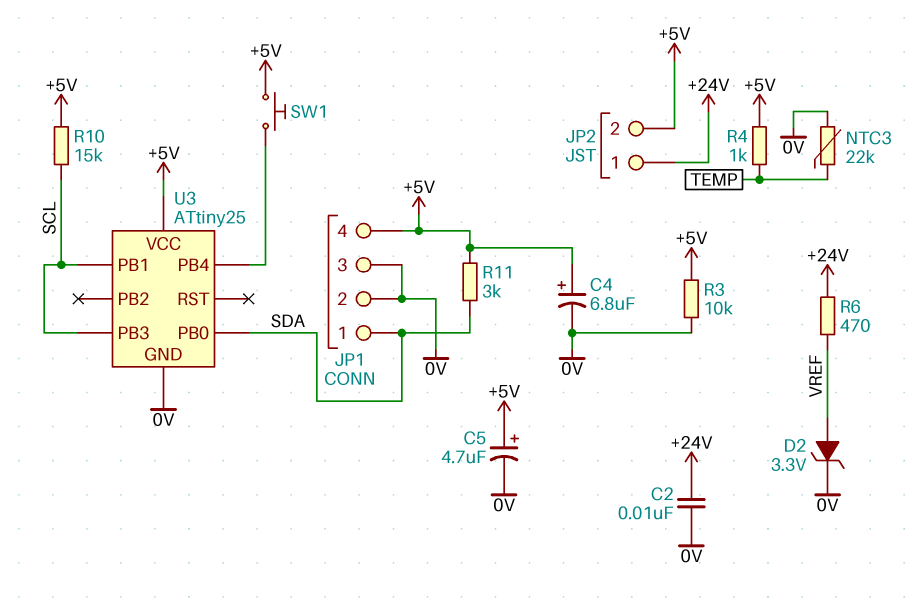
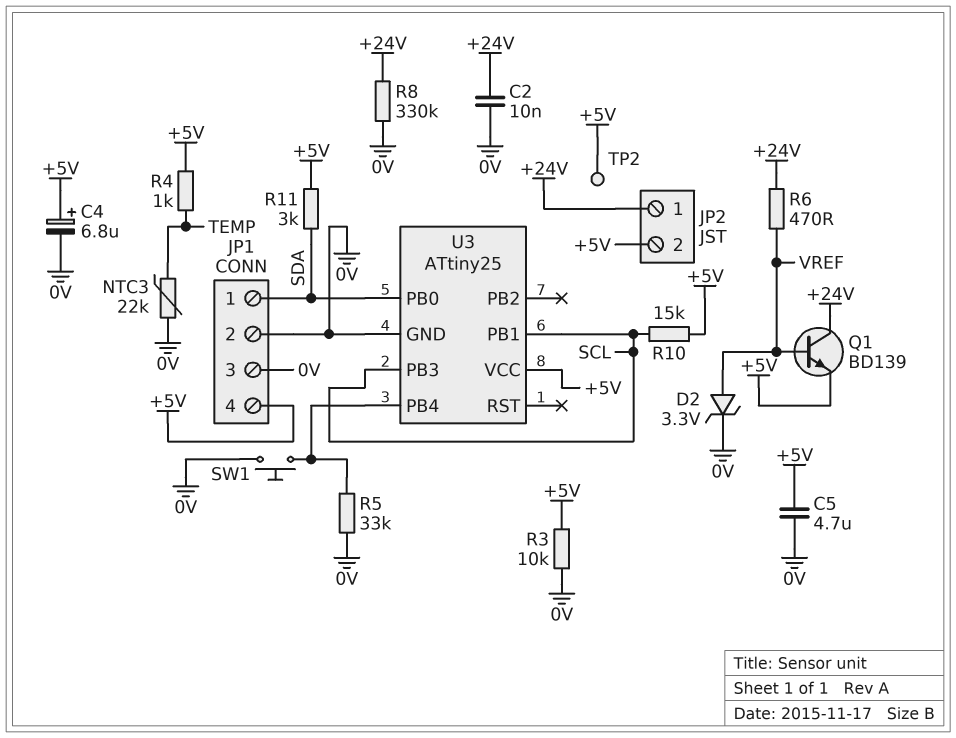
C5: 4.7uF (plus +5V, minus 0V) -> 4.7uF (+5V, 0V)
Q1: none -> NPN BD139 (B VREF, C +24V, E +5V)
R5: none -> 33k (0V, U3/PB4)
R8: none -> 330k (+24V, 0V)
SW1: button (+5V, U3/PB4) -> button (0V, U3/PB4)
TP2: none -> test point (+5V)

